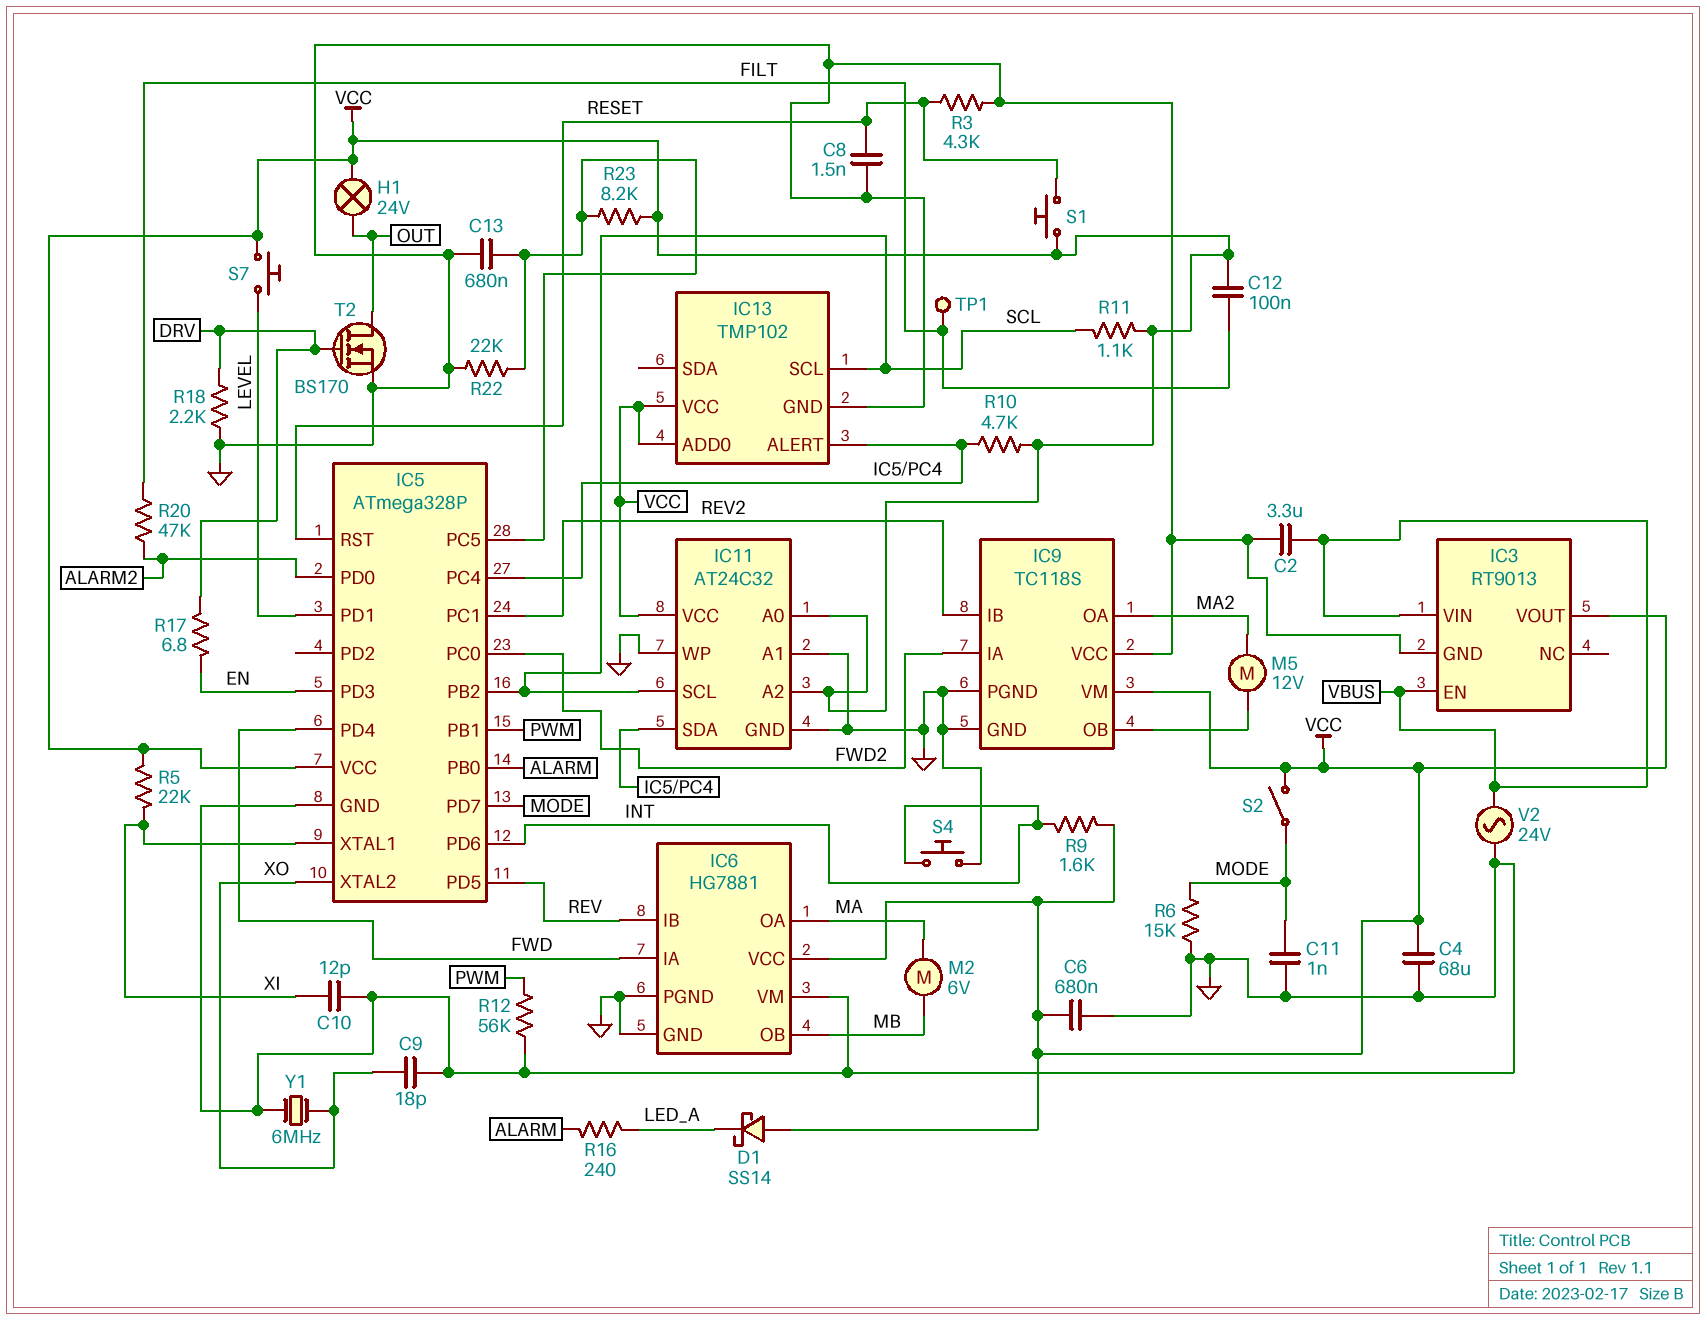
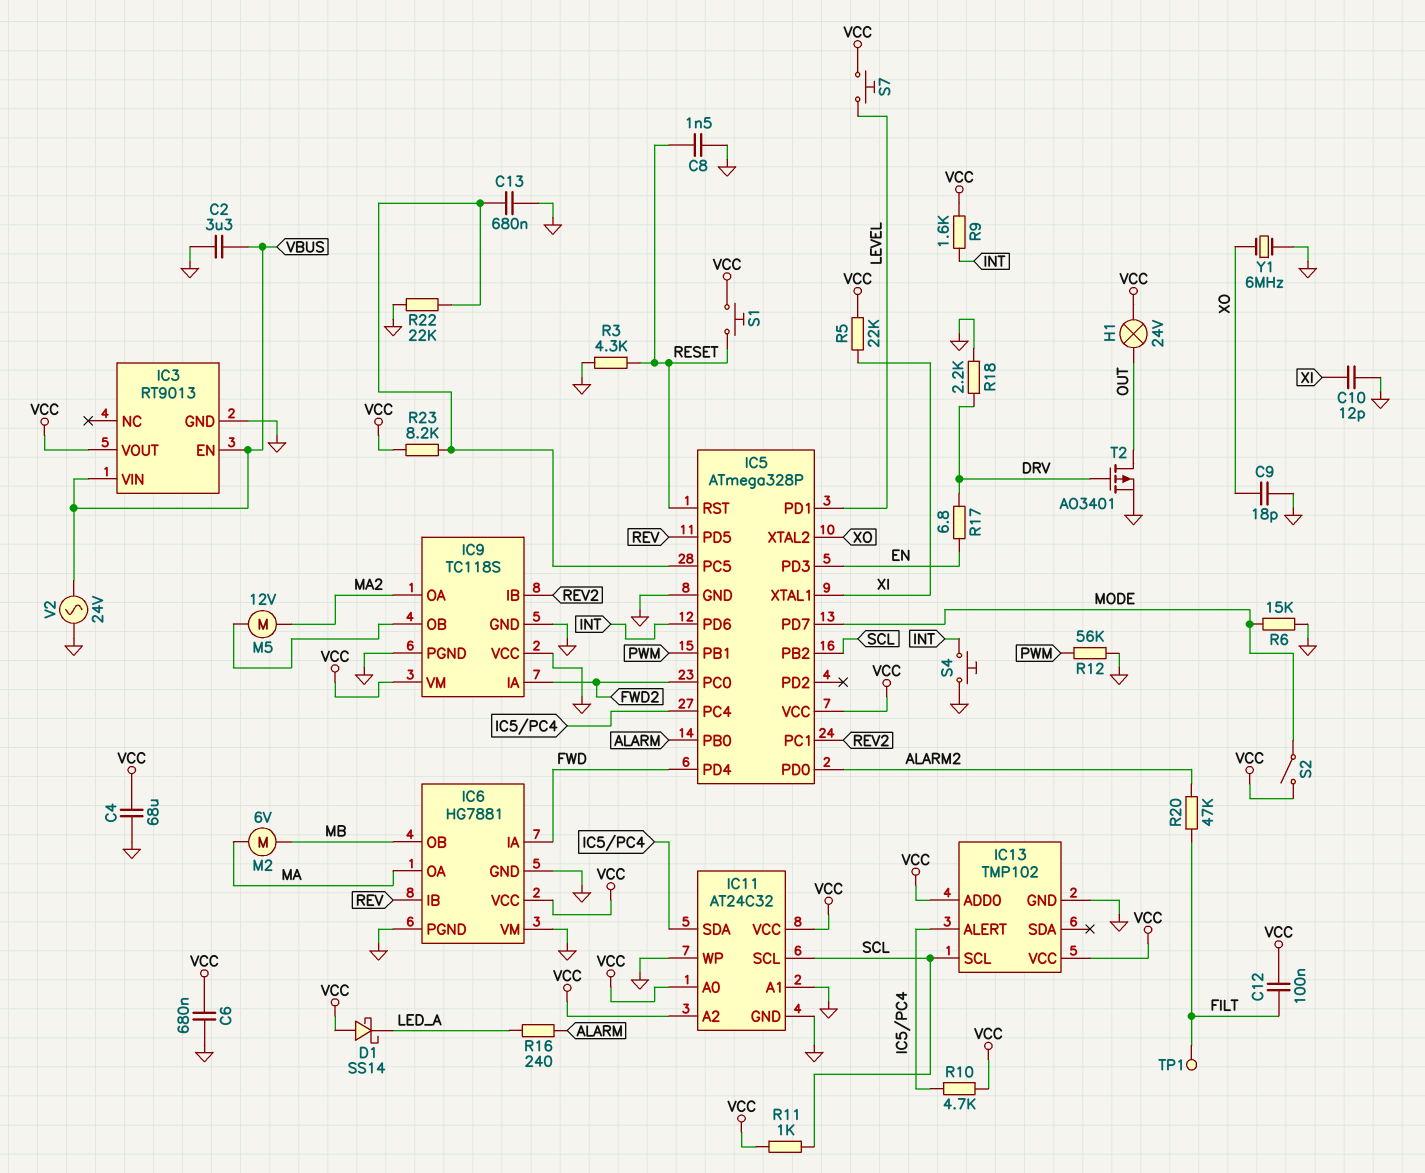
C11: 1nF (GND, MODE) -> none
R11: 1.1k (SCL, VCC) -> 1k (SCL, VCC)
T2: NMOS BS170 (G DRV, D OUT, S GND) -> PMOS AO3401 (G DRV, D OUT, S GND)

